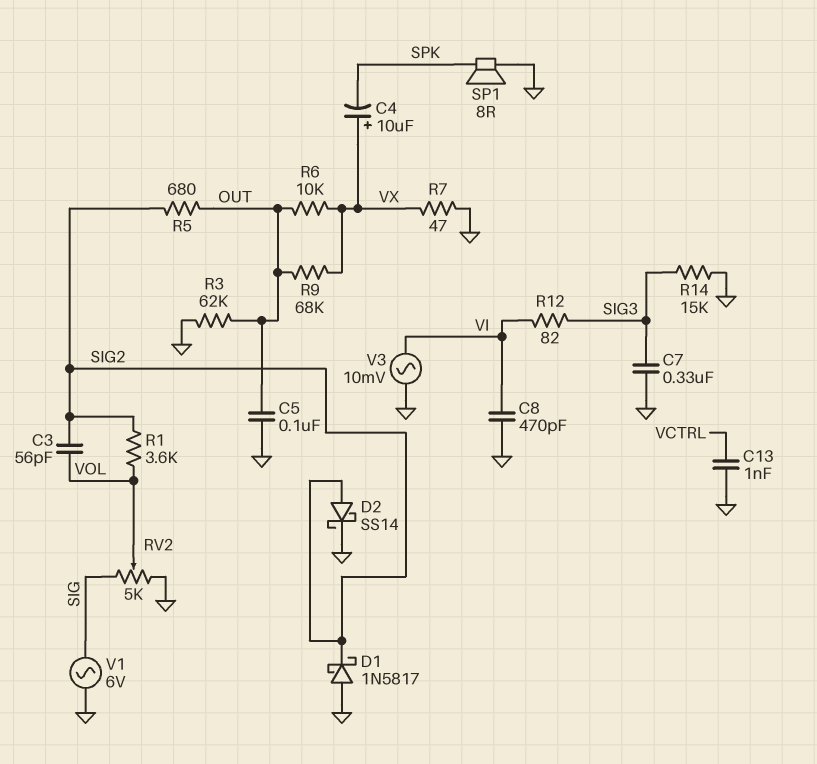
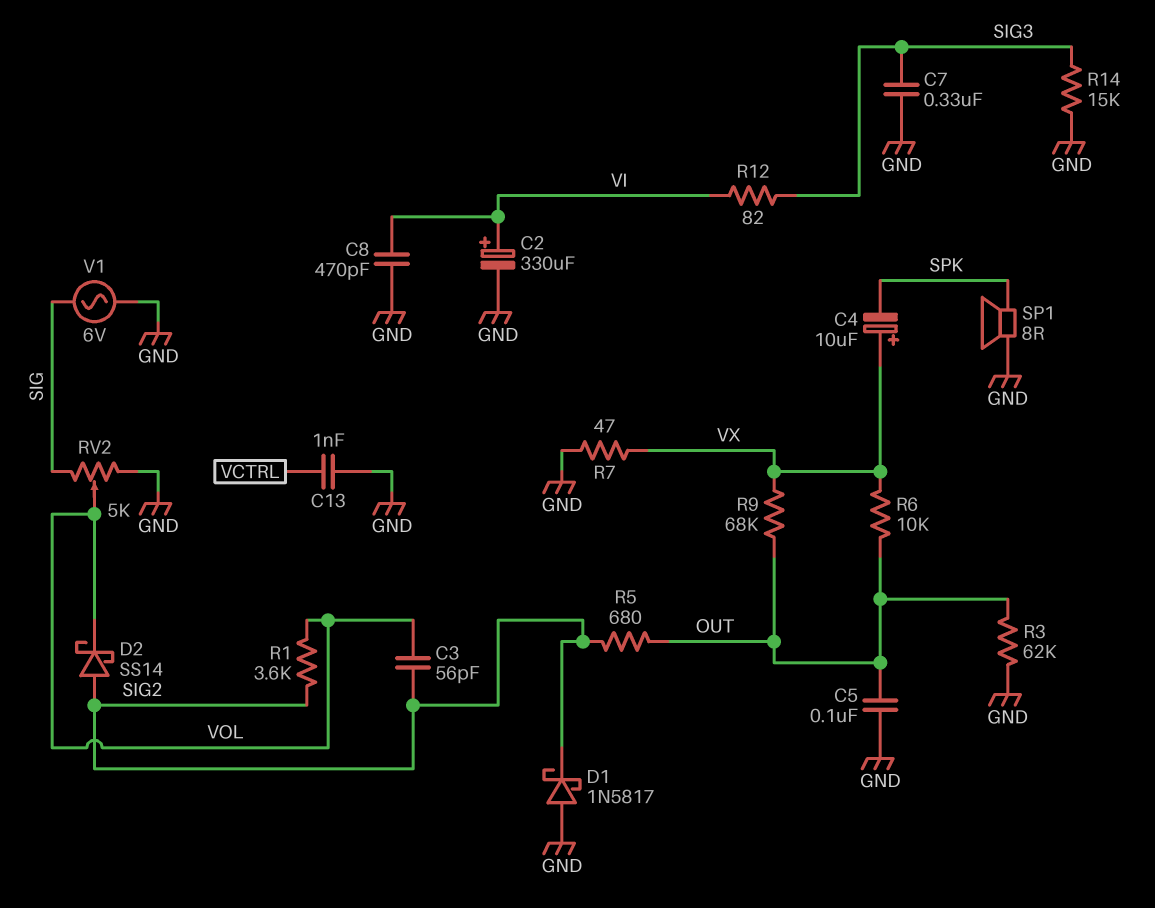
C2: none -> 330uF (plus VI, minus GND)
D2: schottky SS14 (A SIG2, K GND) -> schottky SS14 (A SIG2, K VOL)
V3: AC 10mV (GND, VI) -> none

